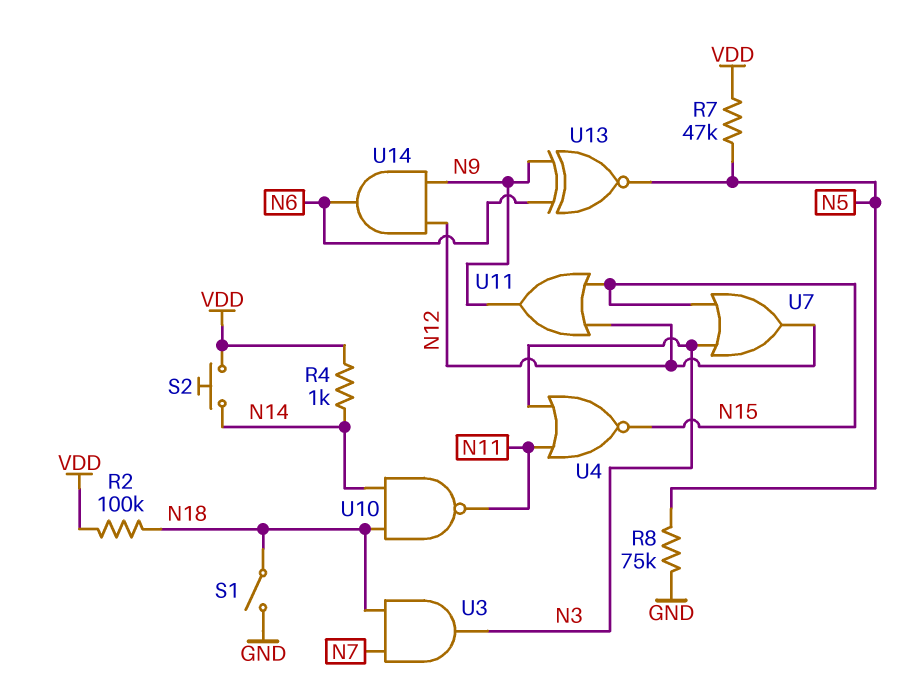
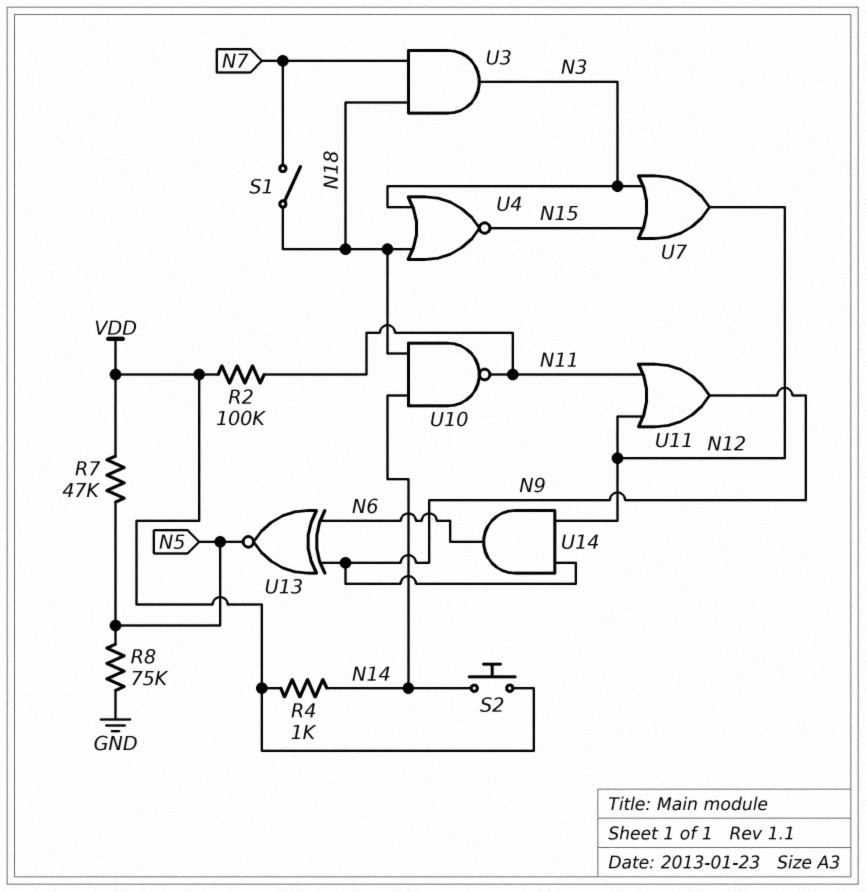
R2: 100k (N18, VDD) -> 100k (N11, VDD)
S1: switch (GND, N18) -> switch (N7, N18)
U4: NOR (in N3, in N11, out N15) -> NOR (in N3, in N18, out N15)
U11: OR (in N12, in N15, out N9) -> OR (in N11, in N12, out N9)

